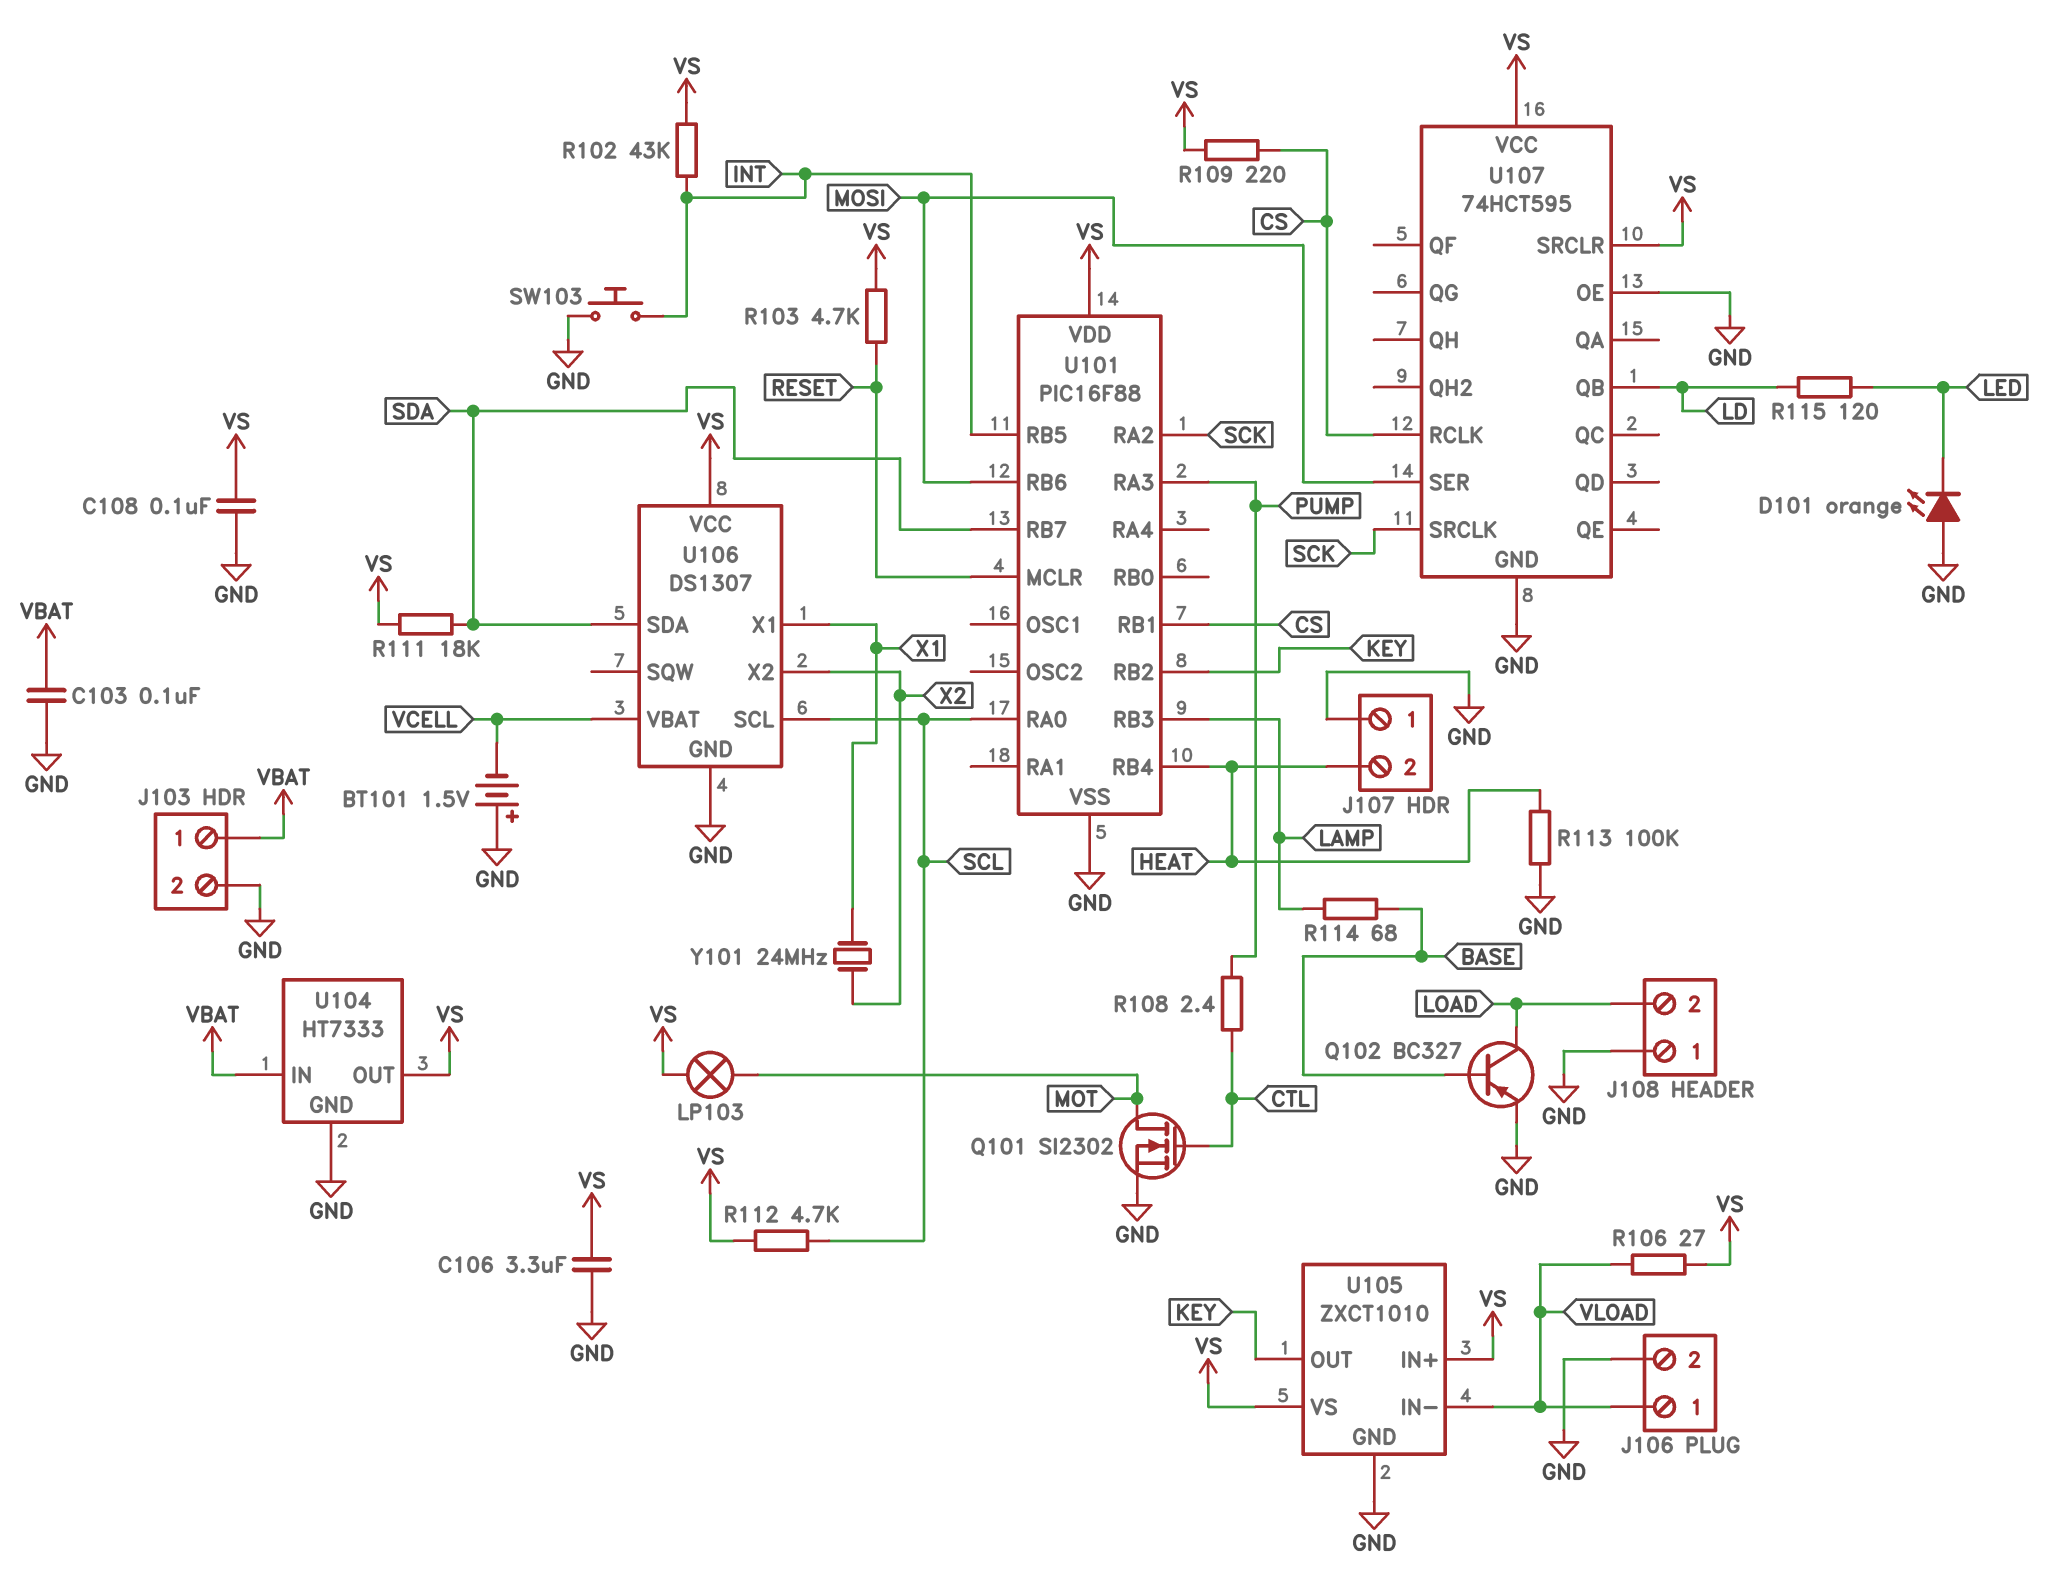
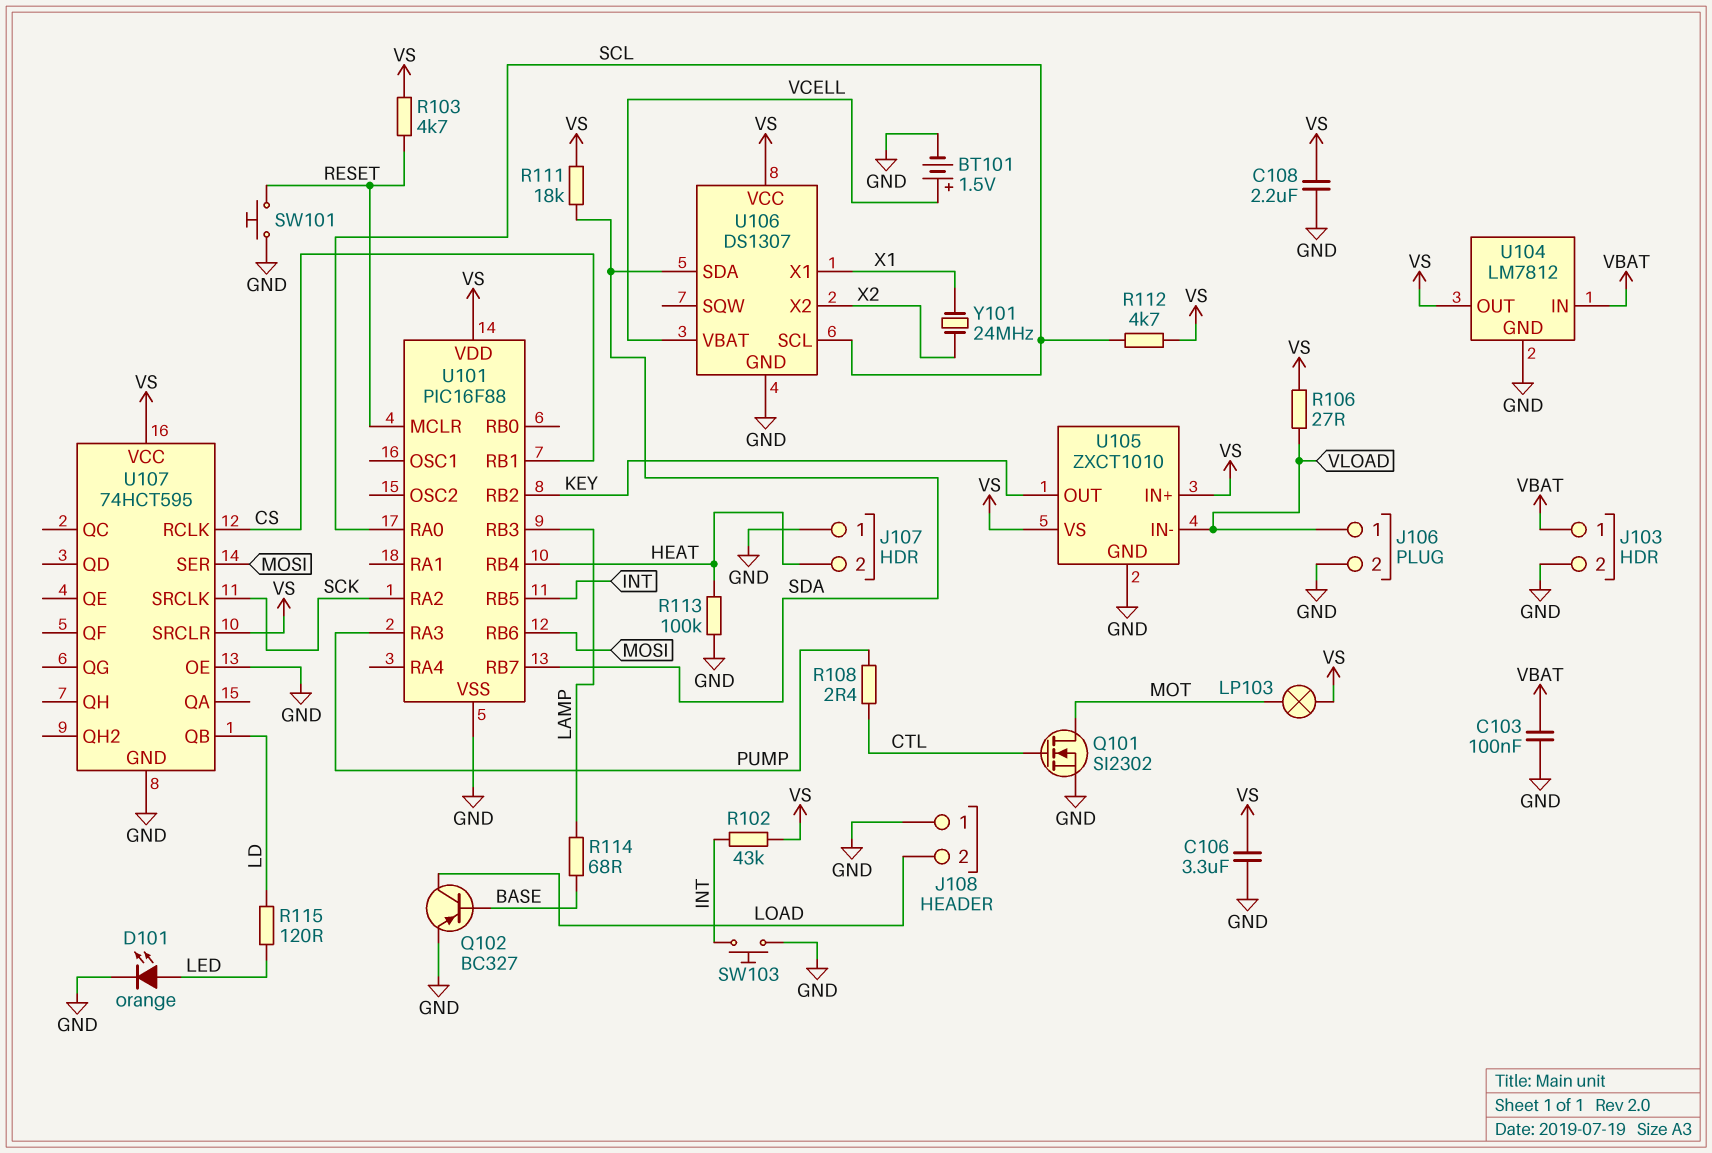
BT101: 1.5V (plus GND, minus VCELL) -> 1.5V (plus VCELL, minus GND)
C108: 100nF (GND, VS) -> 2.2uF (GND, VS)
D101: LED orange (A GND, K LED) -> LED orange (A LED, K GND)
R109: 220 (CS, VS) -> none
SW101: none -> button (GND, RESET)
U104: HT7333 -> LM7812

